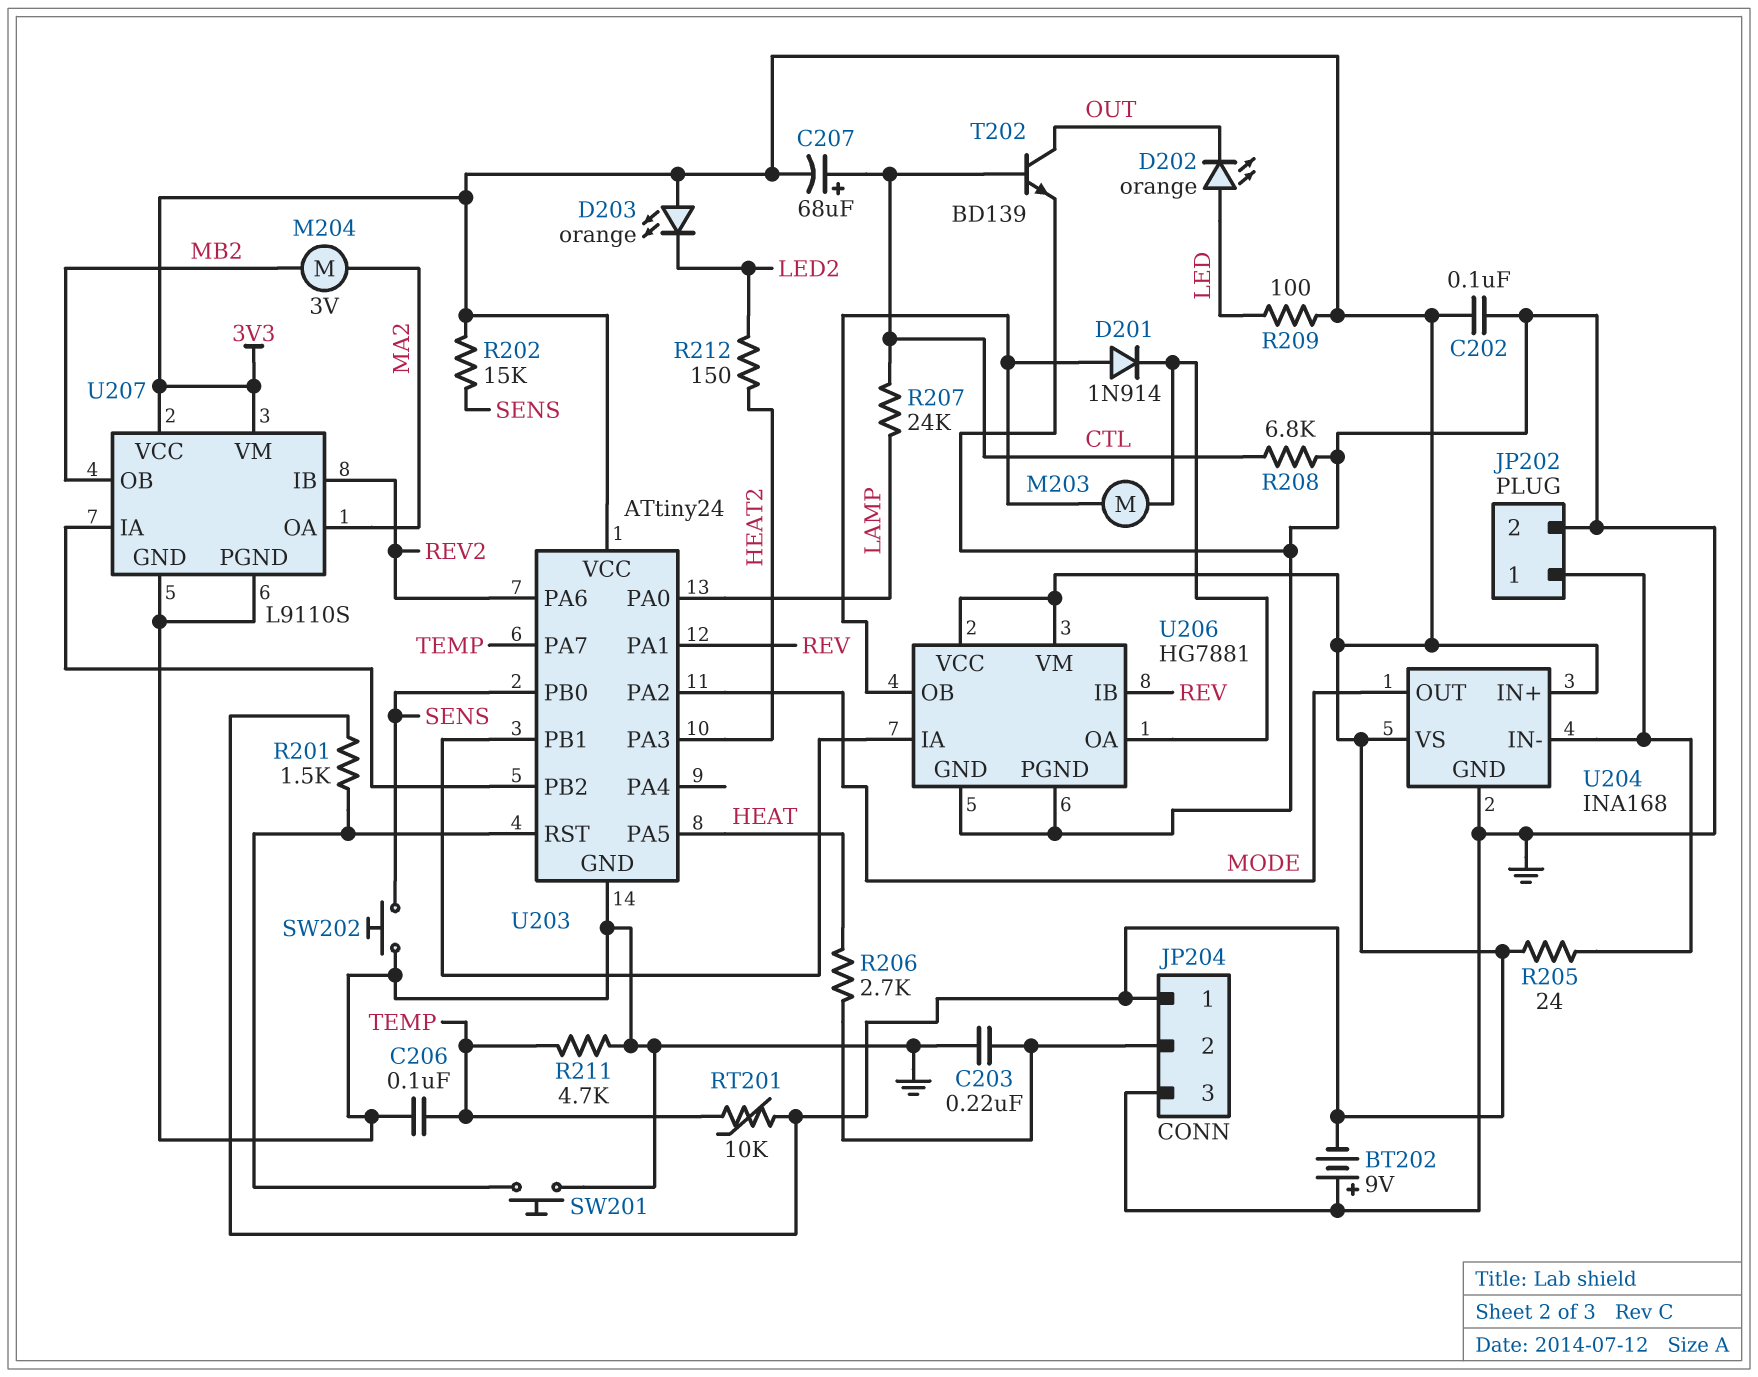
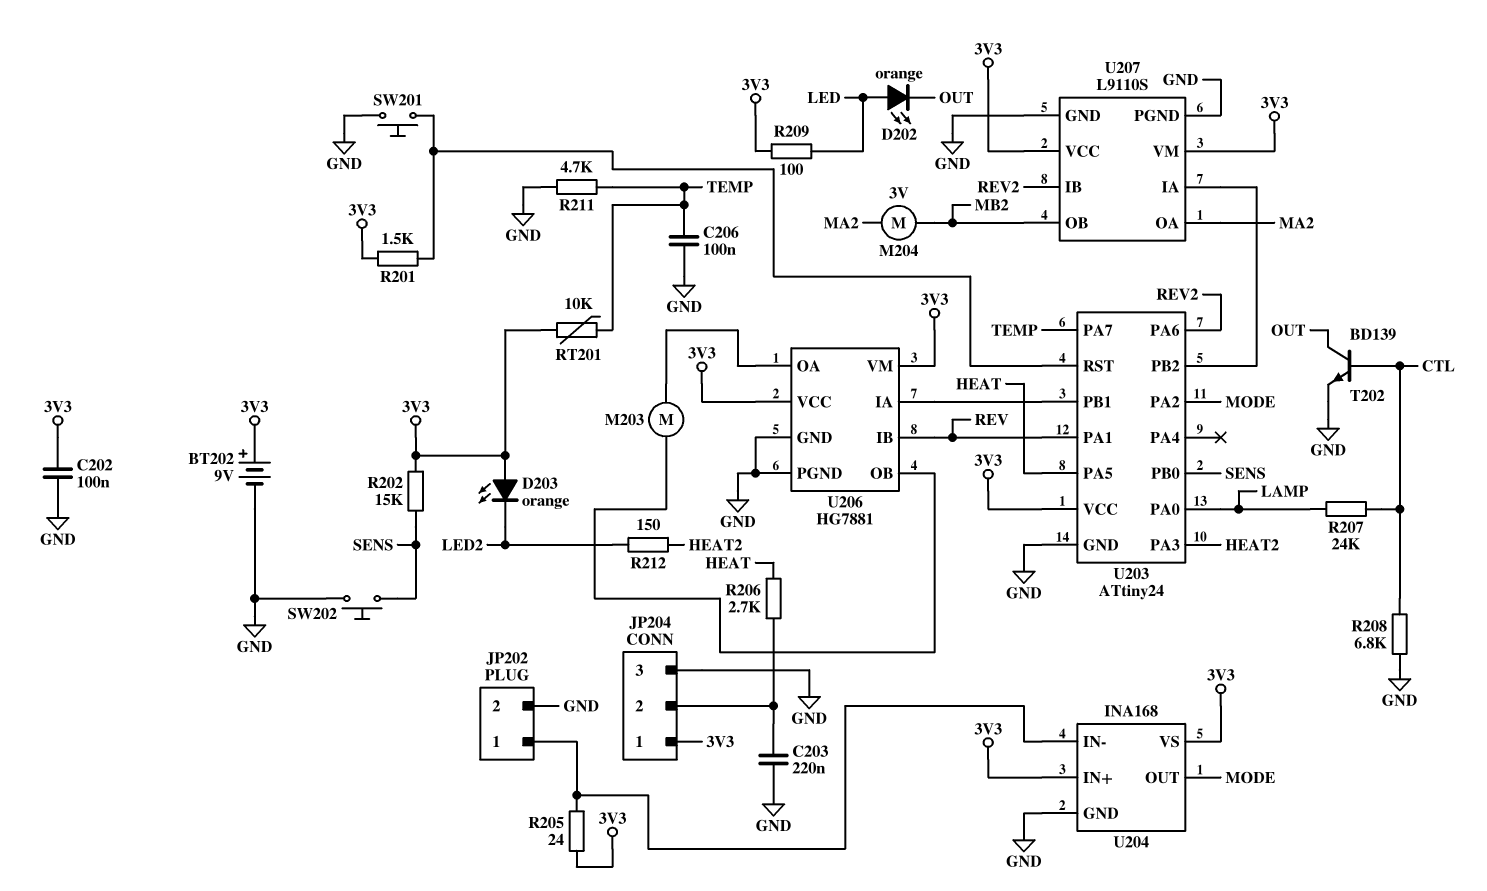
BT202: 9V (plus GND, minus 3V3) -> 9V (plus 3V3, minus GND)
C207: 68uF (plus CTL, minus 3V3) -> none
D201: diode 1N914 (A U206/OB, K U206/OA) -> none

